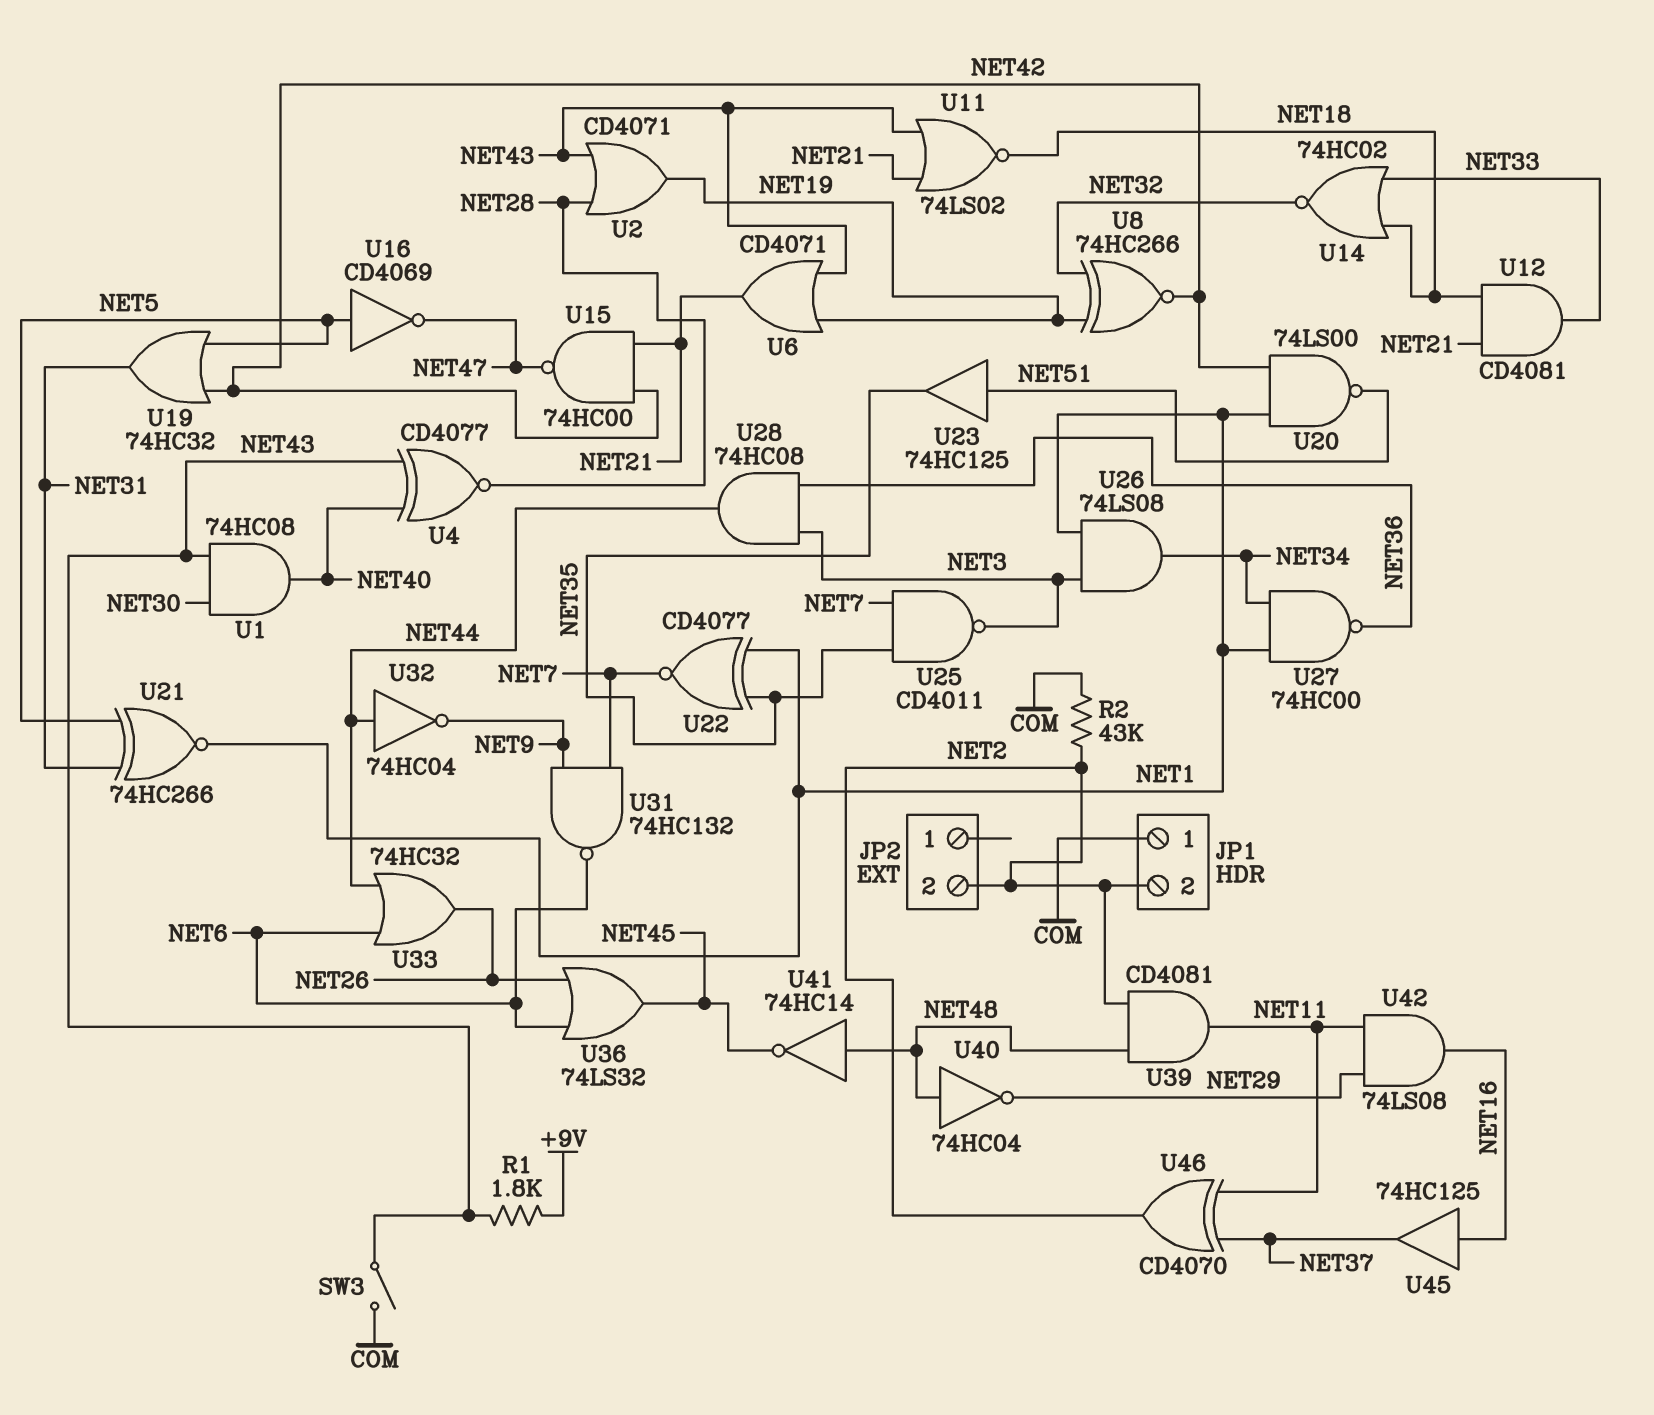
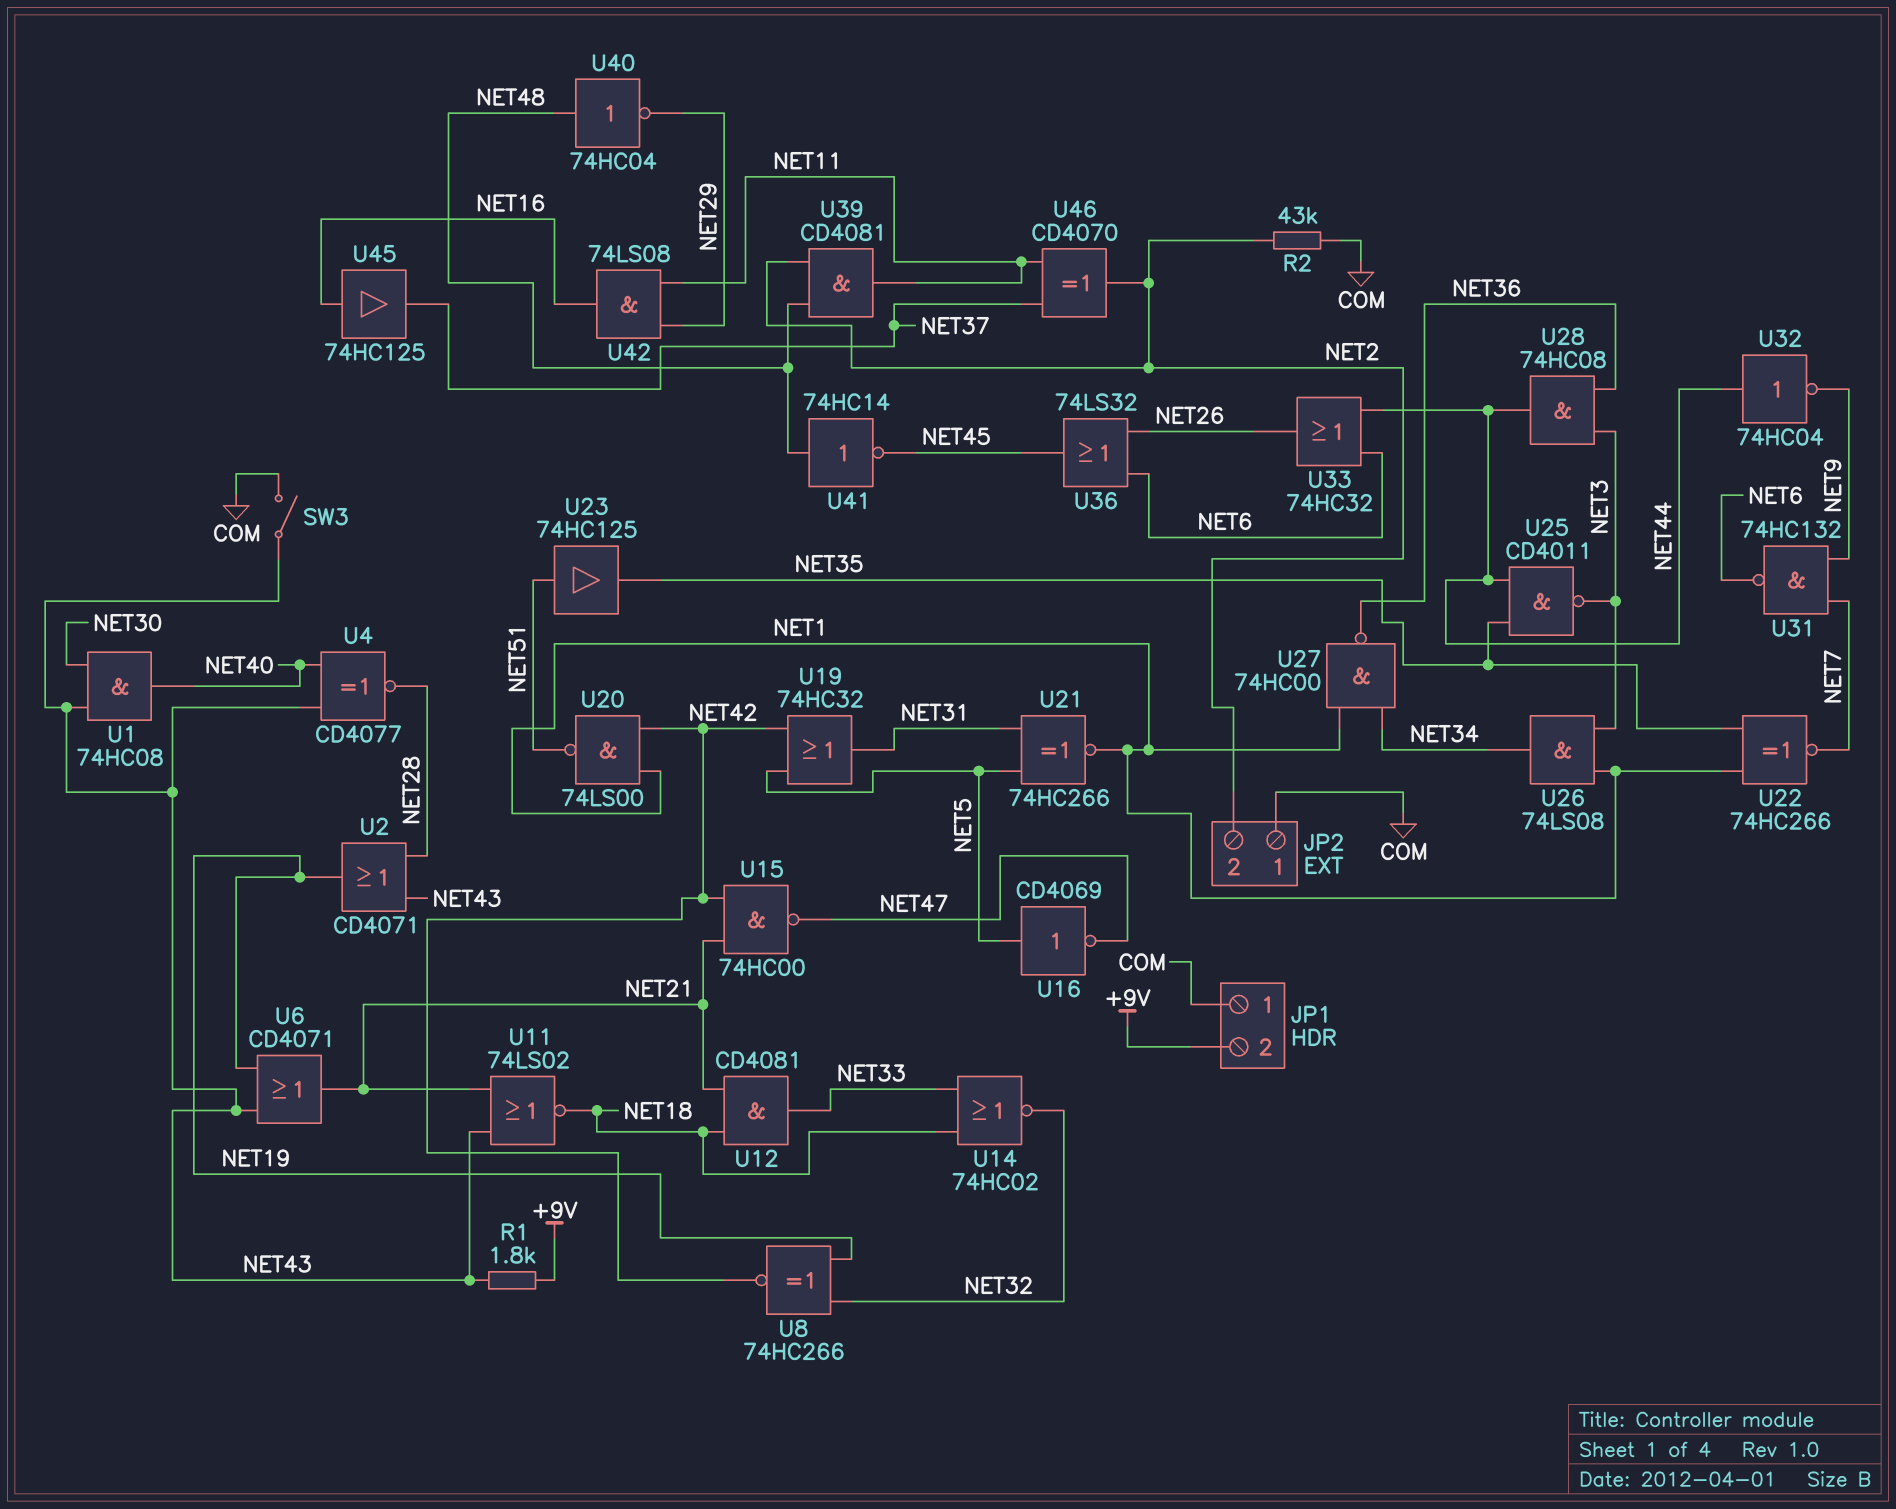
JP1 pin 2: NET2 -> +9V
JP2 pin 1: none -> COM
U22: XNOR CD4077 (in NET1, in NET35, out NET7) -> XNOR 74HC266 (in NET1, in NET35, out NET7)
U25: NAND CD4011 (in NET7, in NET35, out NET3) -> NAND CD4011 (in NET35, in NET44, out NET3)

